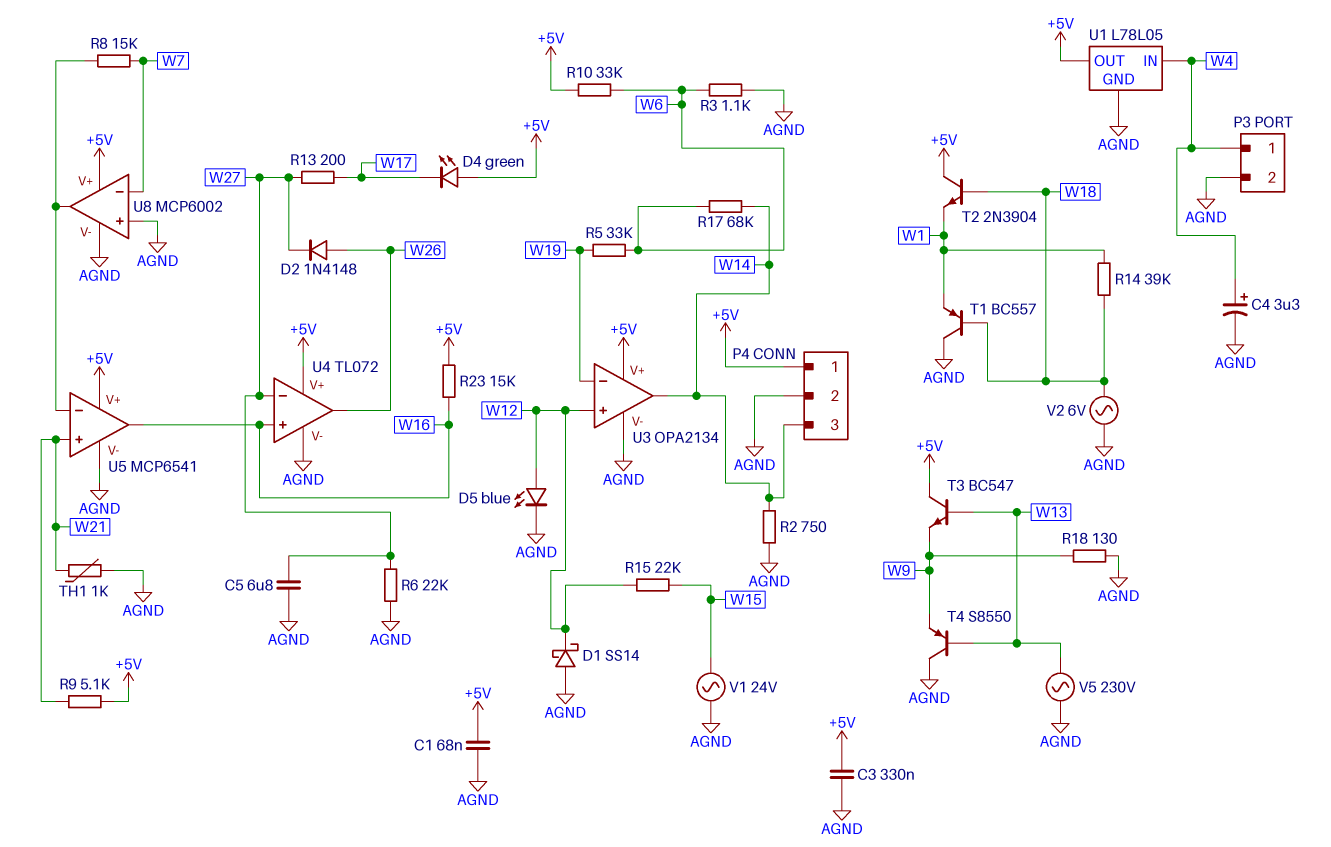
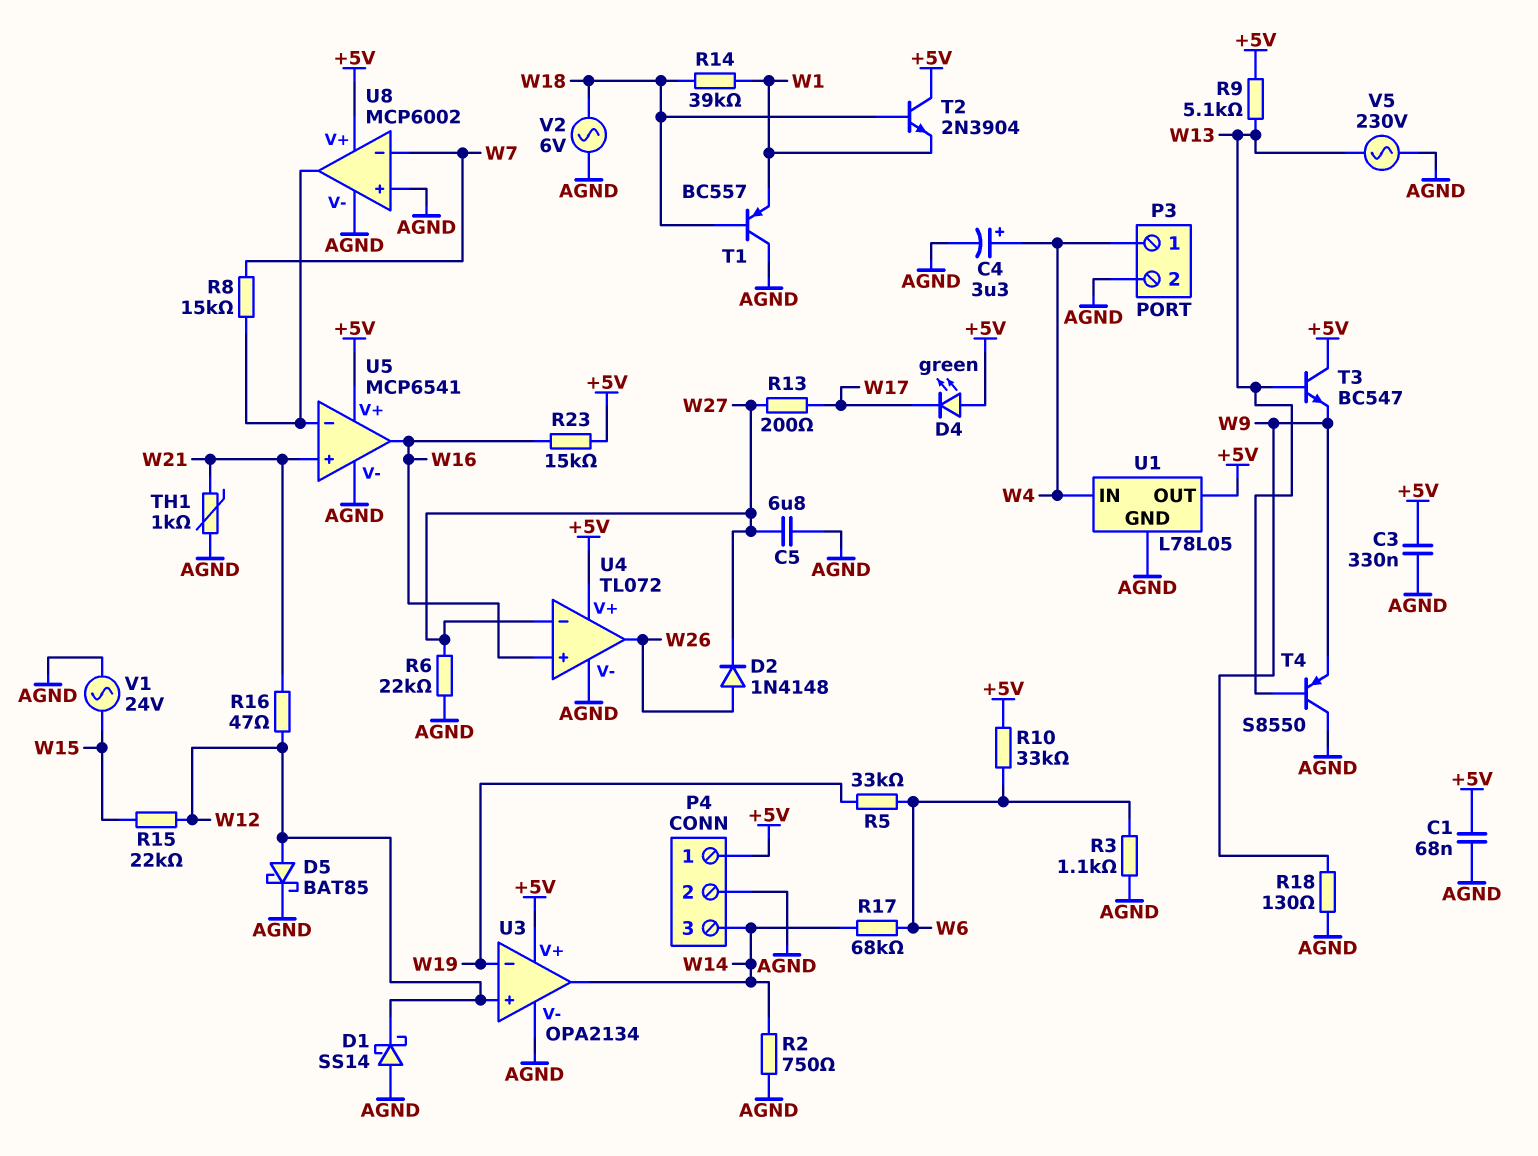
D5: LED blue (A W12, K AGND) -> schottky BAT85 (A W12, K AGND)
R9: 5.1k (+5V, W21) -> 5.1k (+5V, W13)
R16: none -> 47 (W12, W21)

